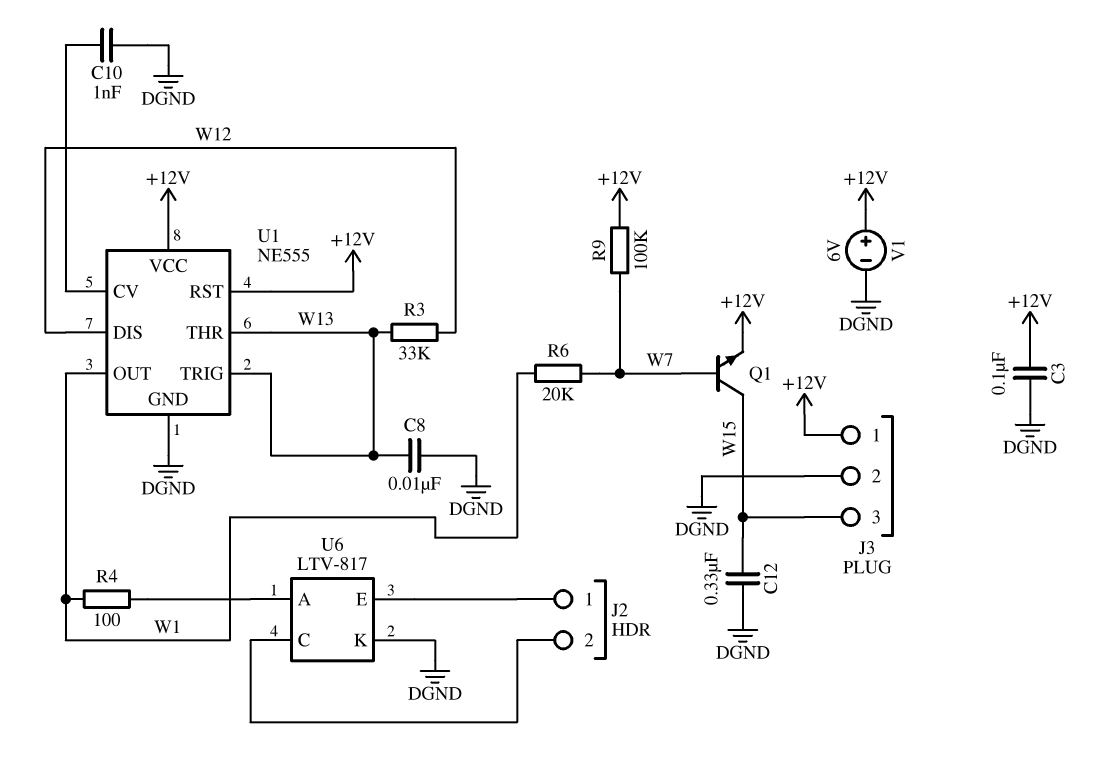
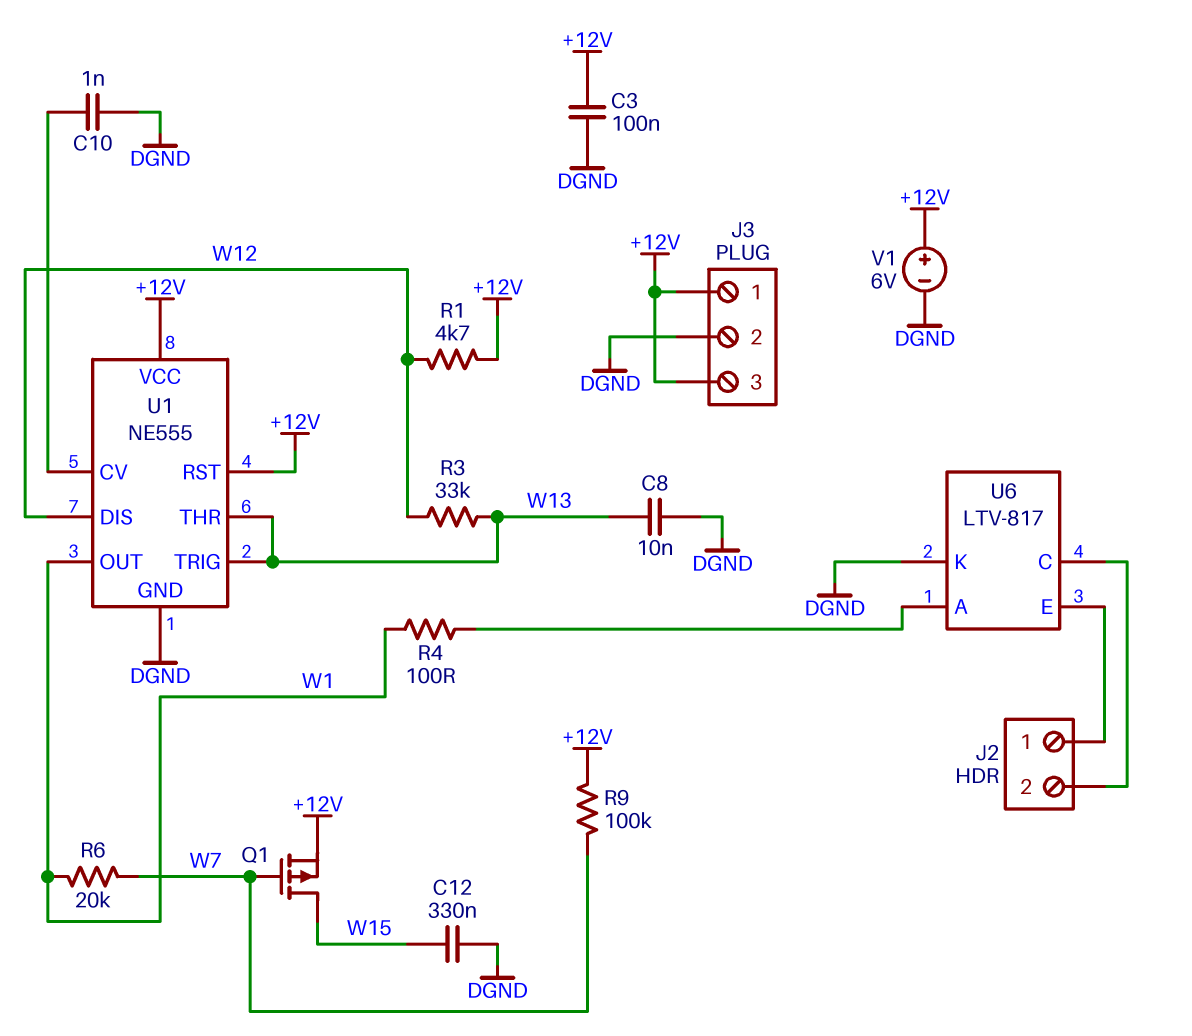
J3 pin 3: W15 -> +12V
Q1: NPN (B W7, C W15, E +12V) -> PMOS (G W7, D W15, S +12V)
R1: none -> 4.7k (+12V, W12)

